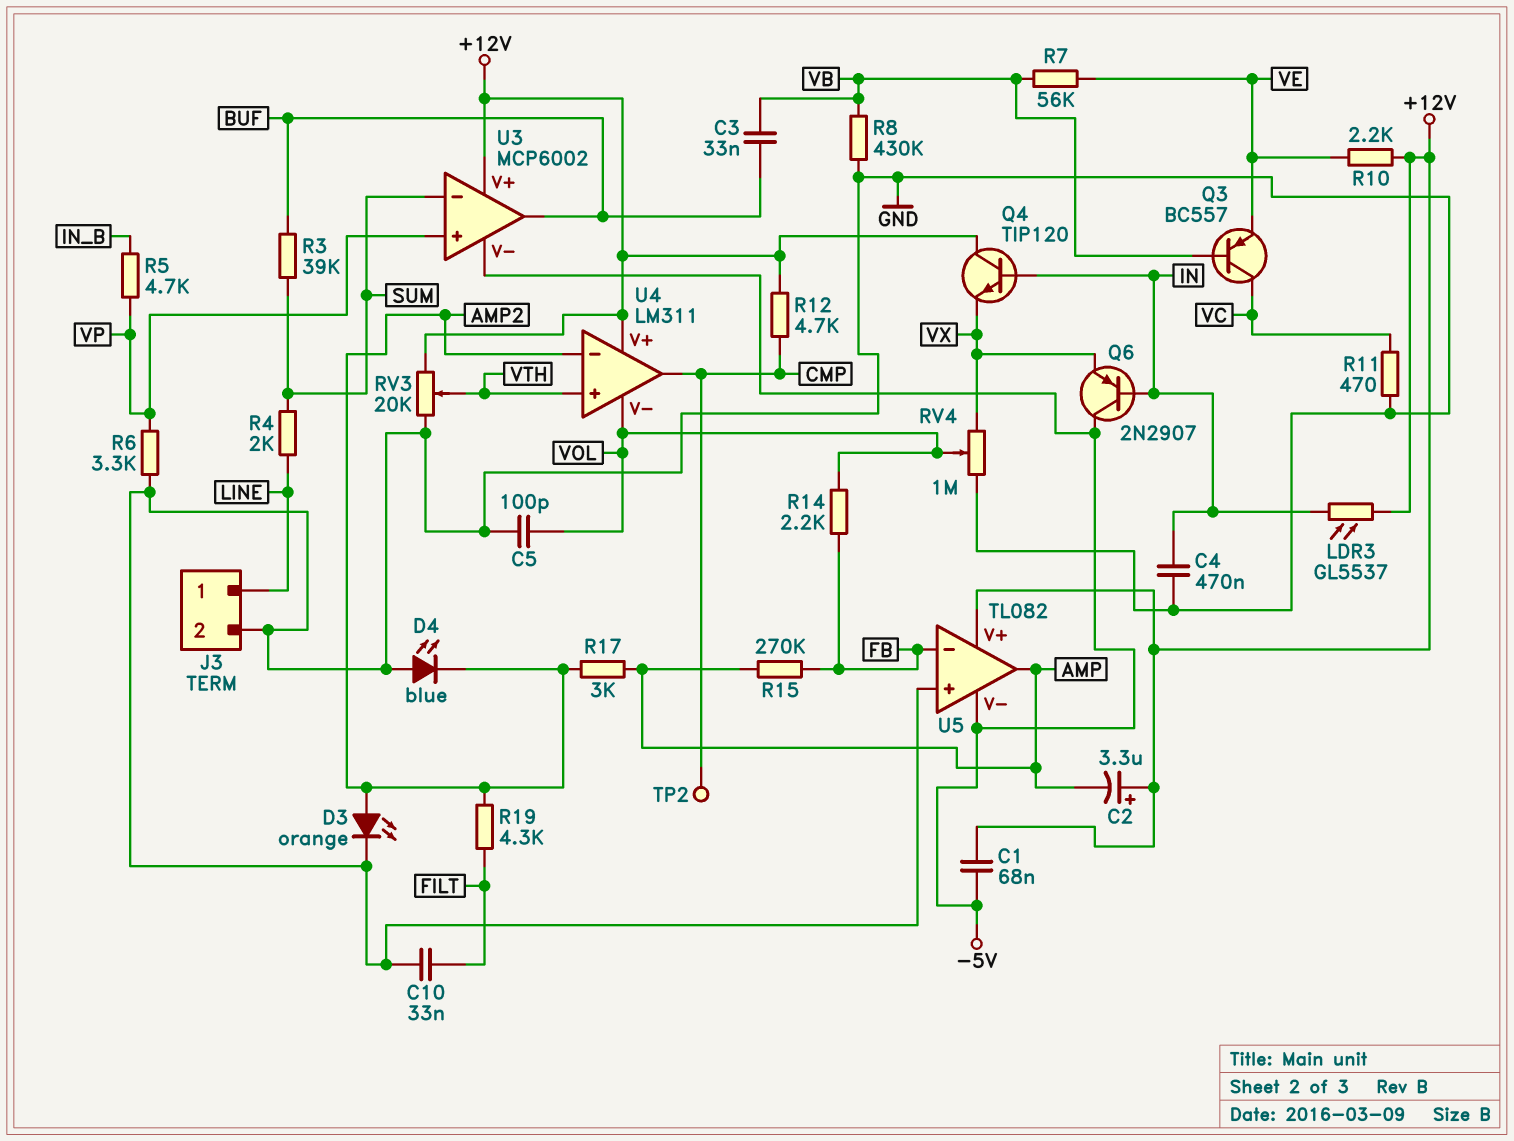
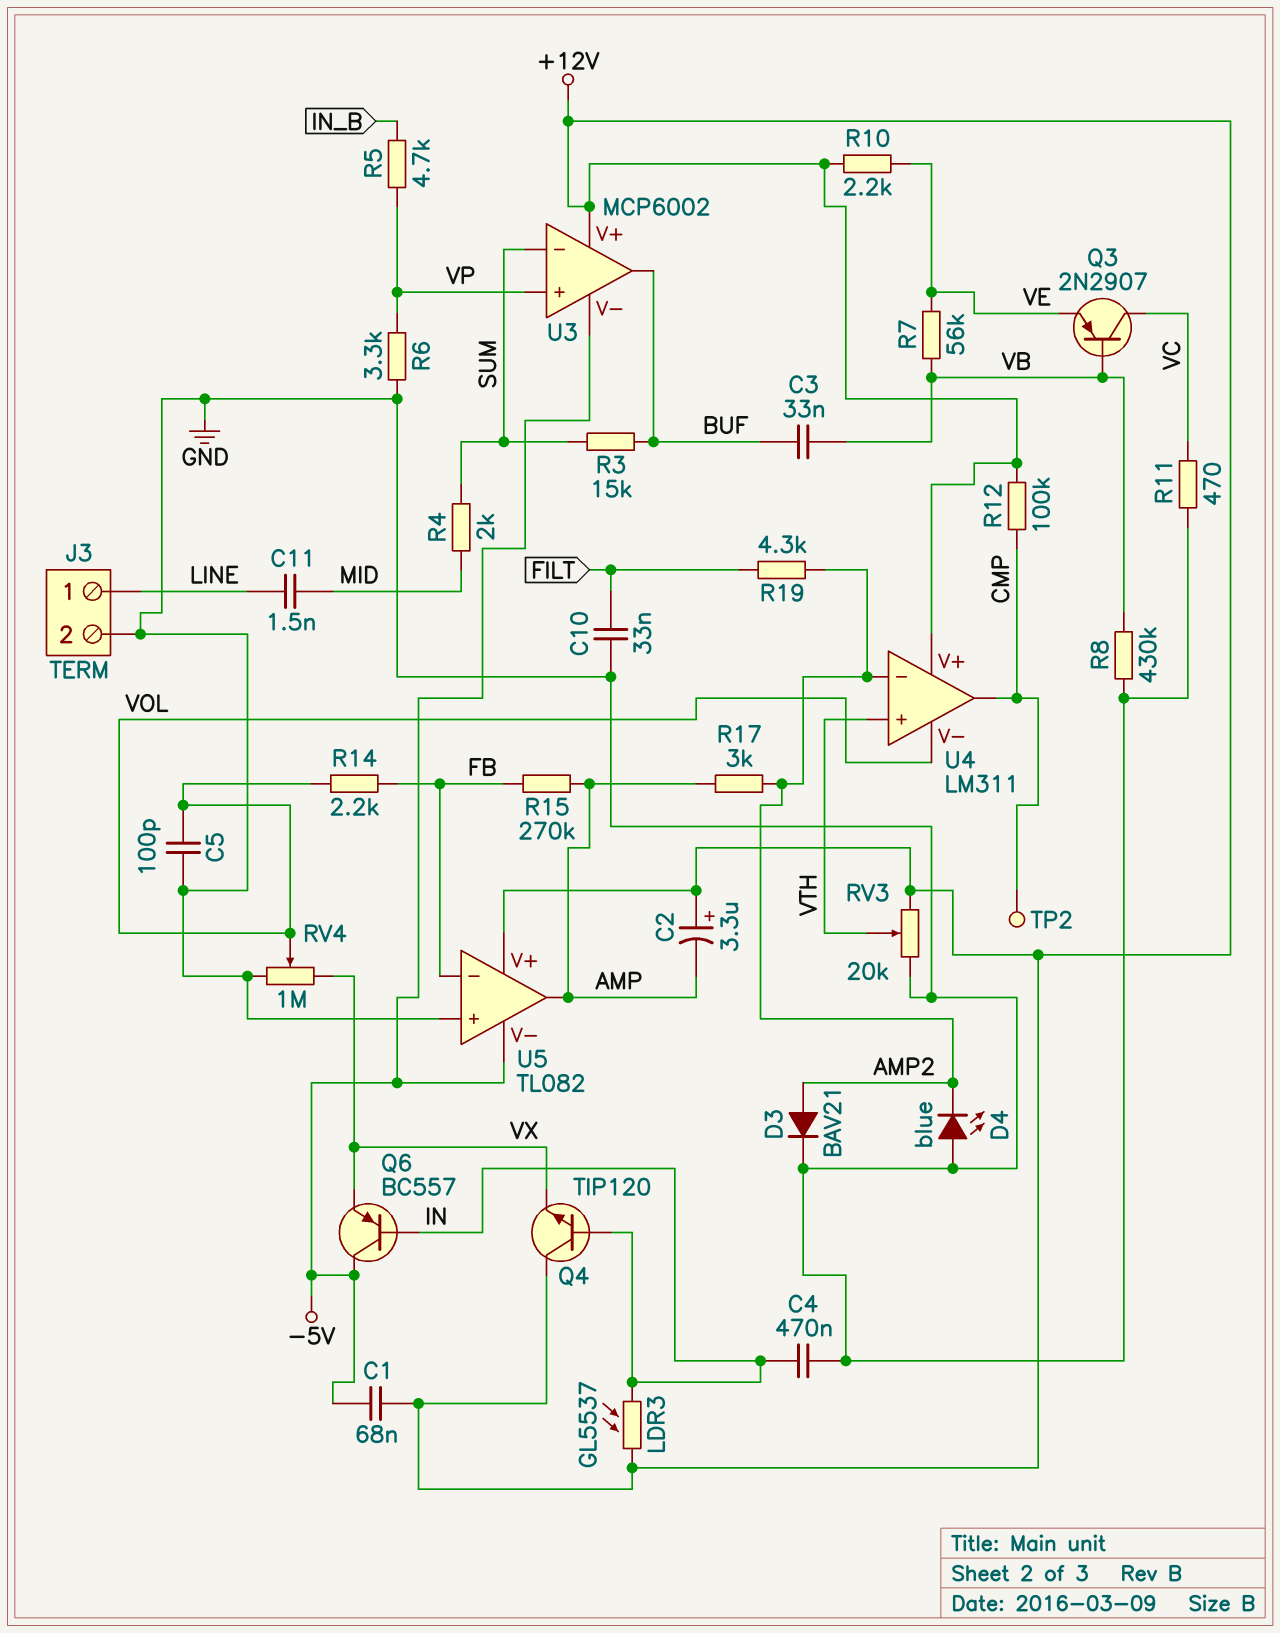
C11: none -> 1.5nF (LINE, MID)
D3: LED orange (A AMP2, K GND) -> diode BAV21 (A AMP2, K GND)
Q3: PNP BC557 (B VB, C VC, E VE) -> PNP 2N2907 (B VB, C VC, E VE)
Q6: PNP 2N2907 (B IN, C -5V, E VX) -> PNP BC557 (B IN, C -5V, E VX)
R3: 39k (BUF, SUM) -> 15k (BUF, SUM)
R4: 2k (LINE, SUM) -> 2k (MID, SUM)
R12: 4.7k (+12V, CMP) -> 100k (+12V, CMP)

